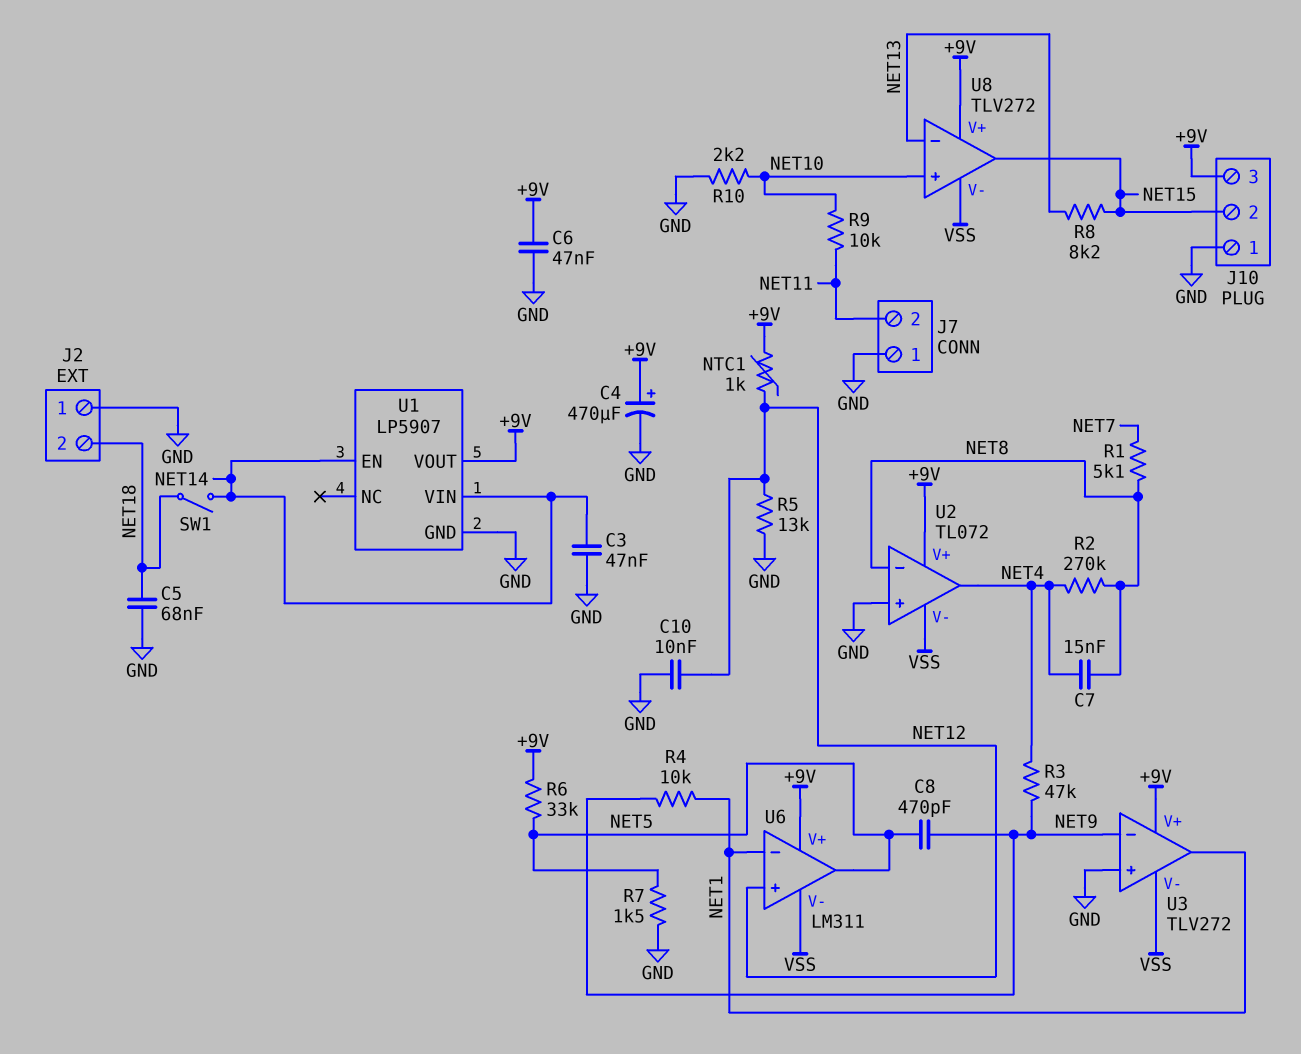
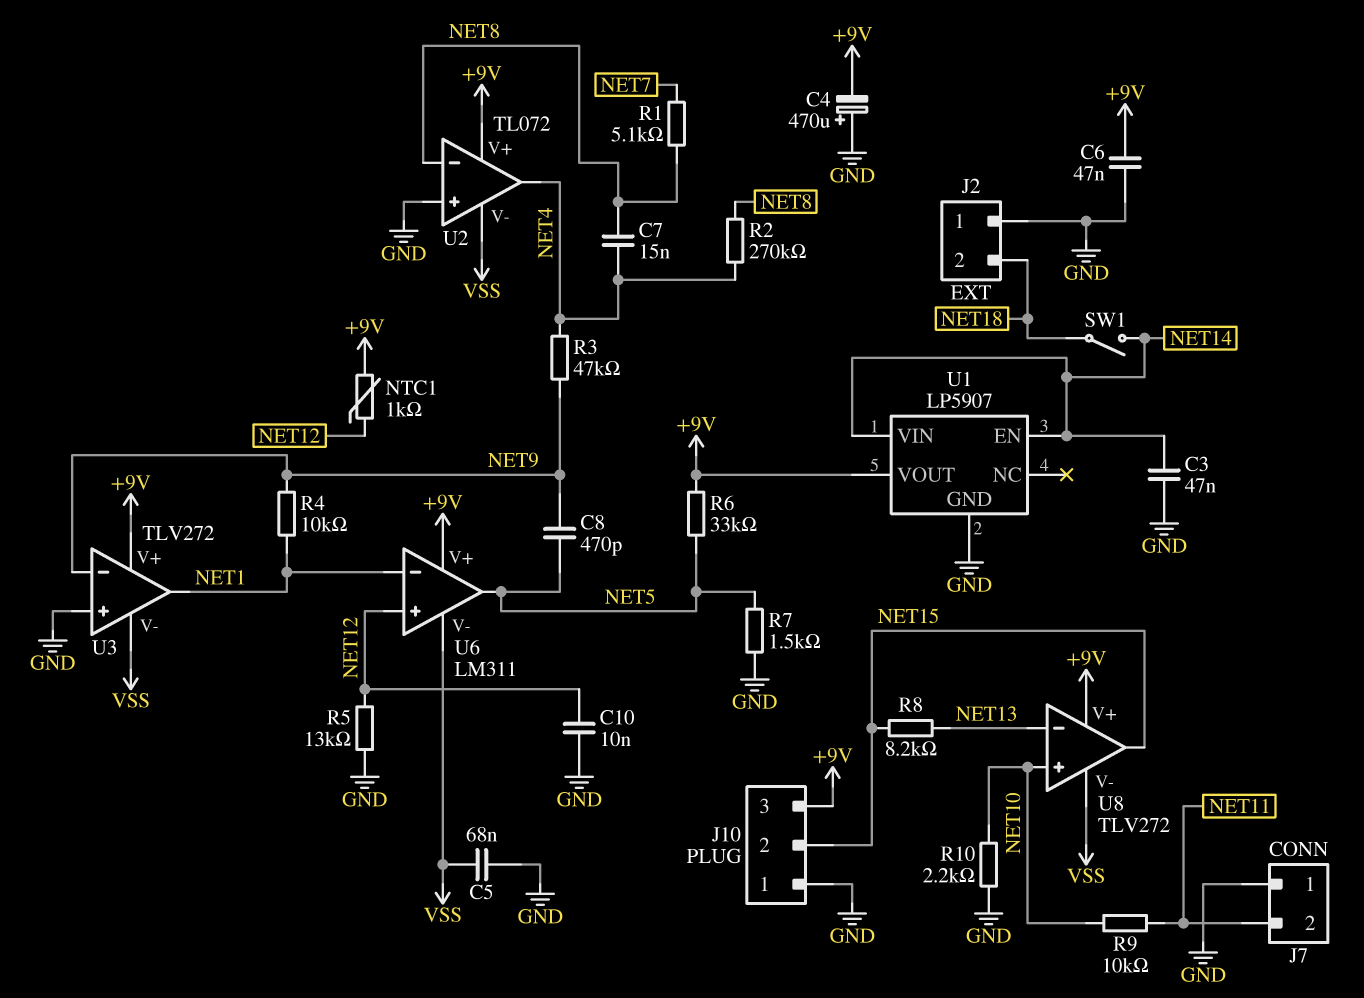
C4: 470uF (plus +9V, minus GND) -> 470uF (plus GND, minus +9V)
C5: 68nF (GND, NET18) -> 68nF (GND, VSS)

